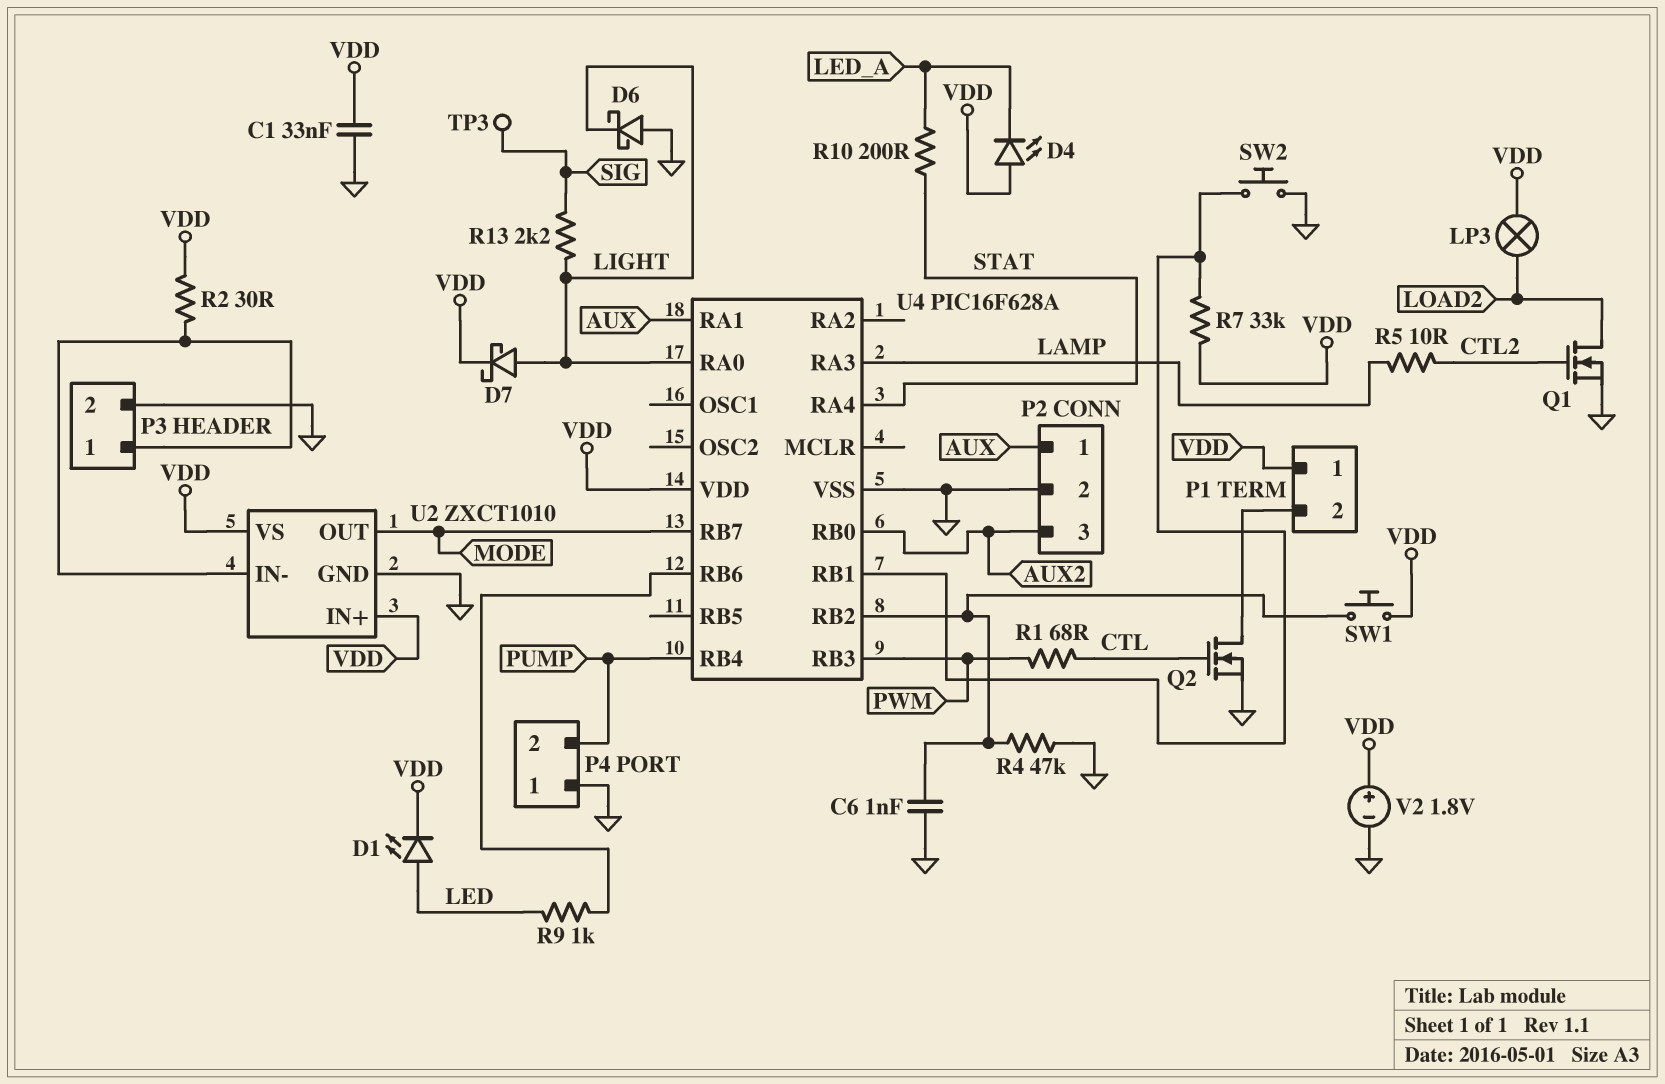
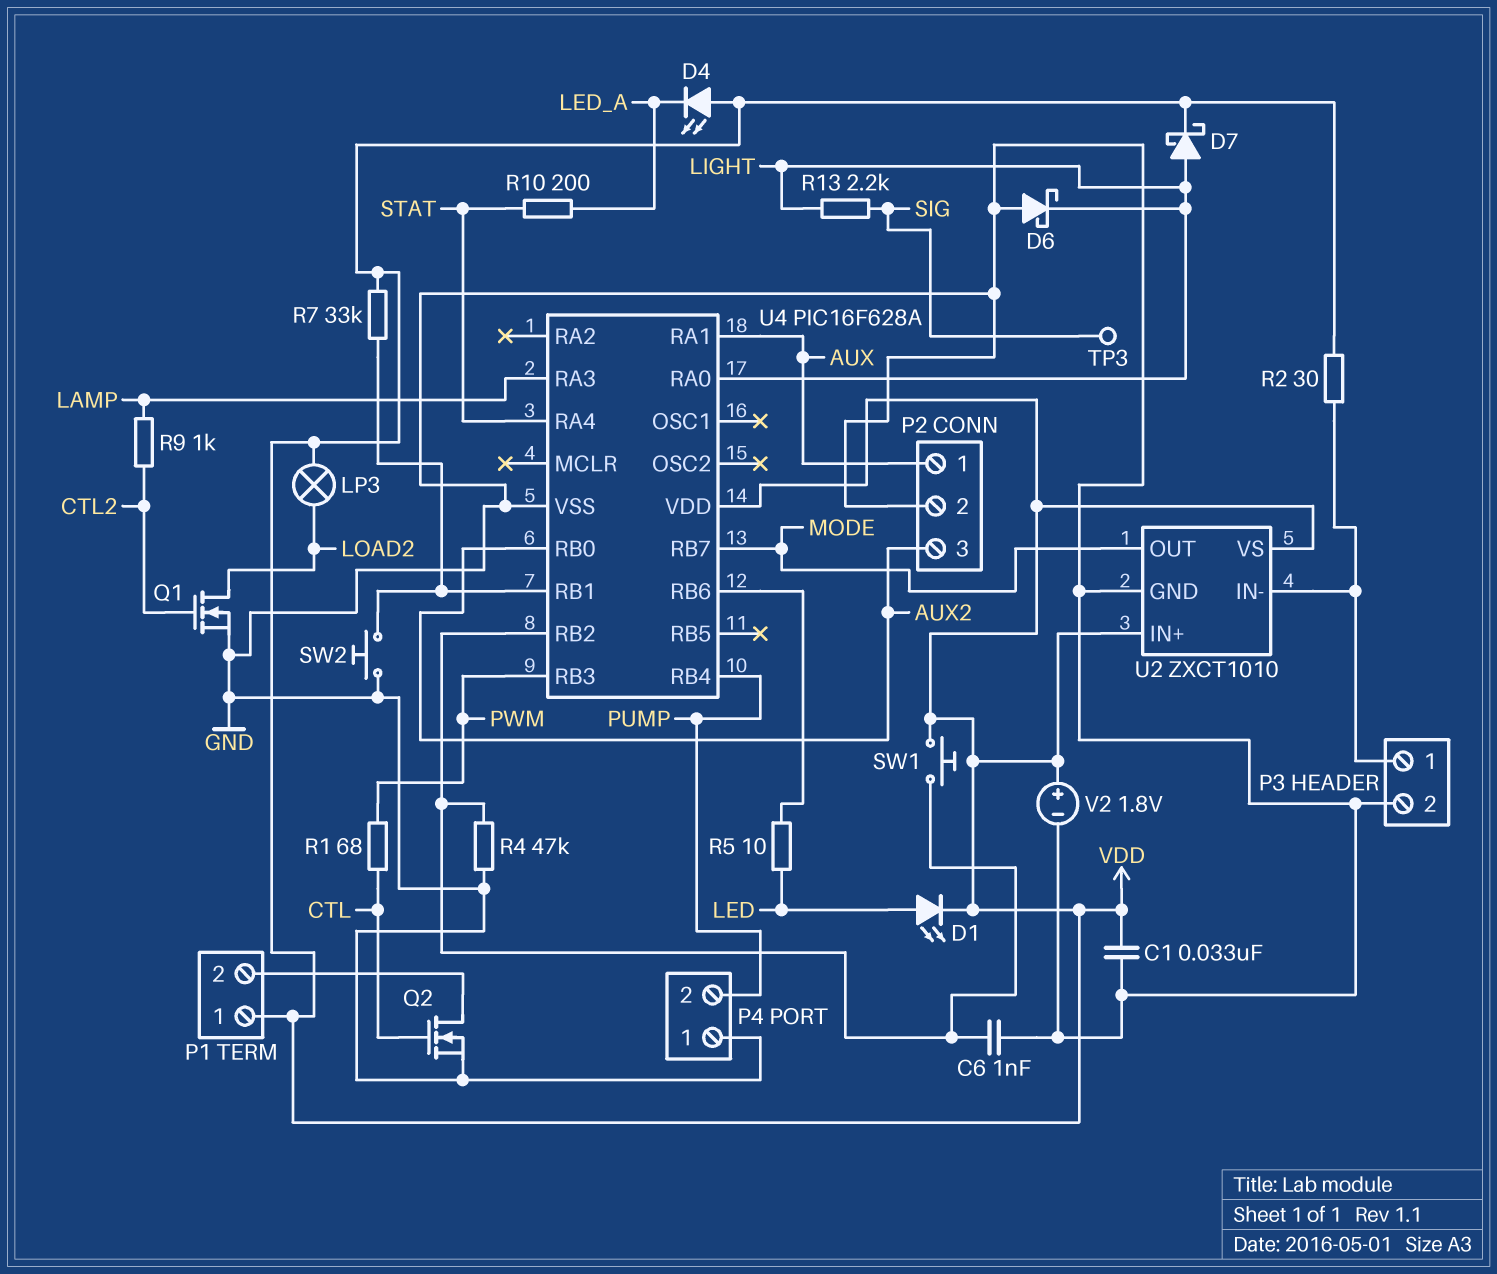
R5: 10 (CTL2, LAMP) -> 10 (LED, U4/RB6)
R9: 1k (LED, U4/RB6) -> 1k (CTL2, LAMP)

